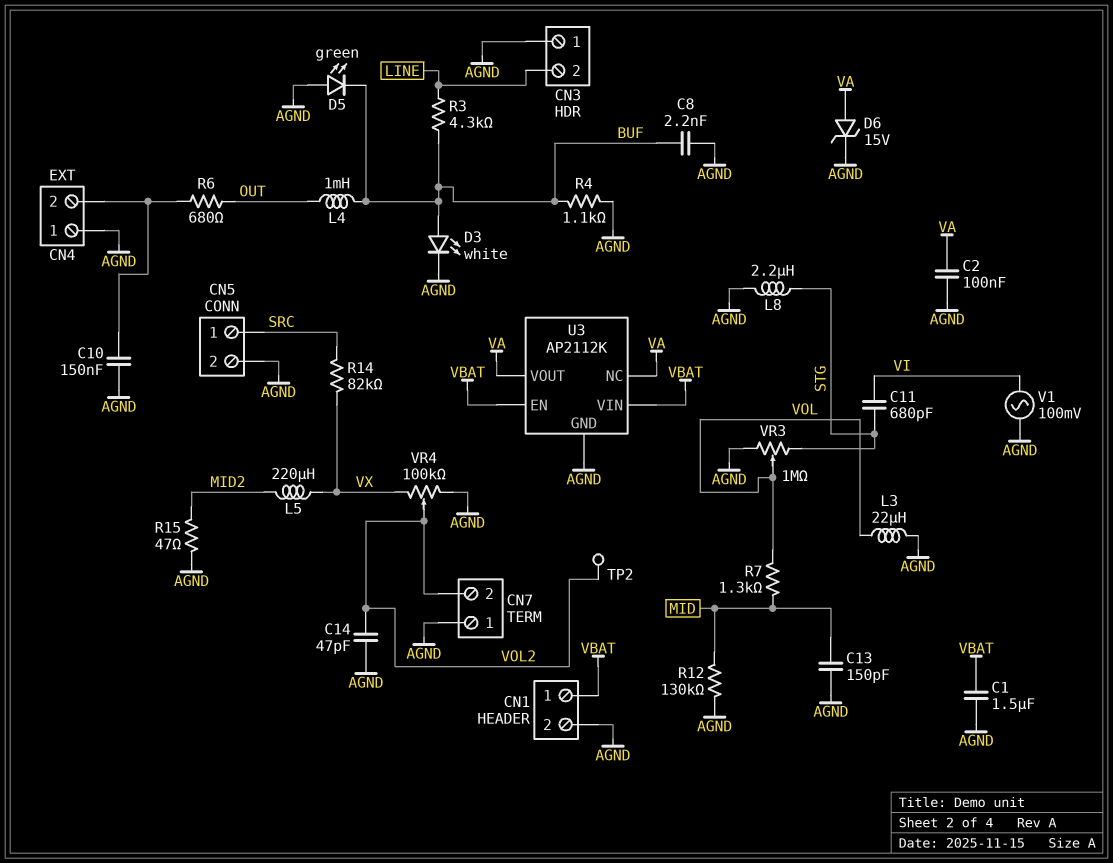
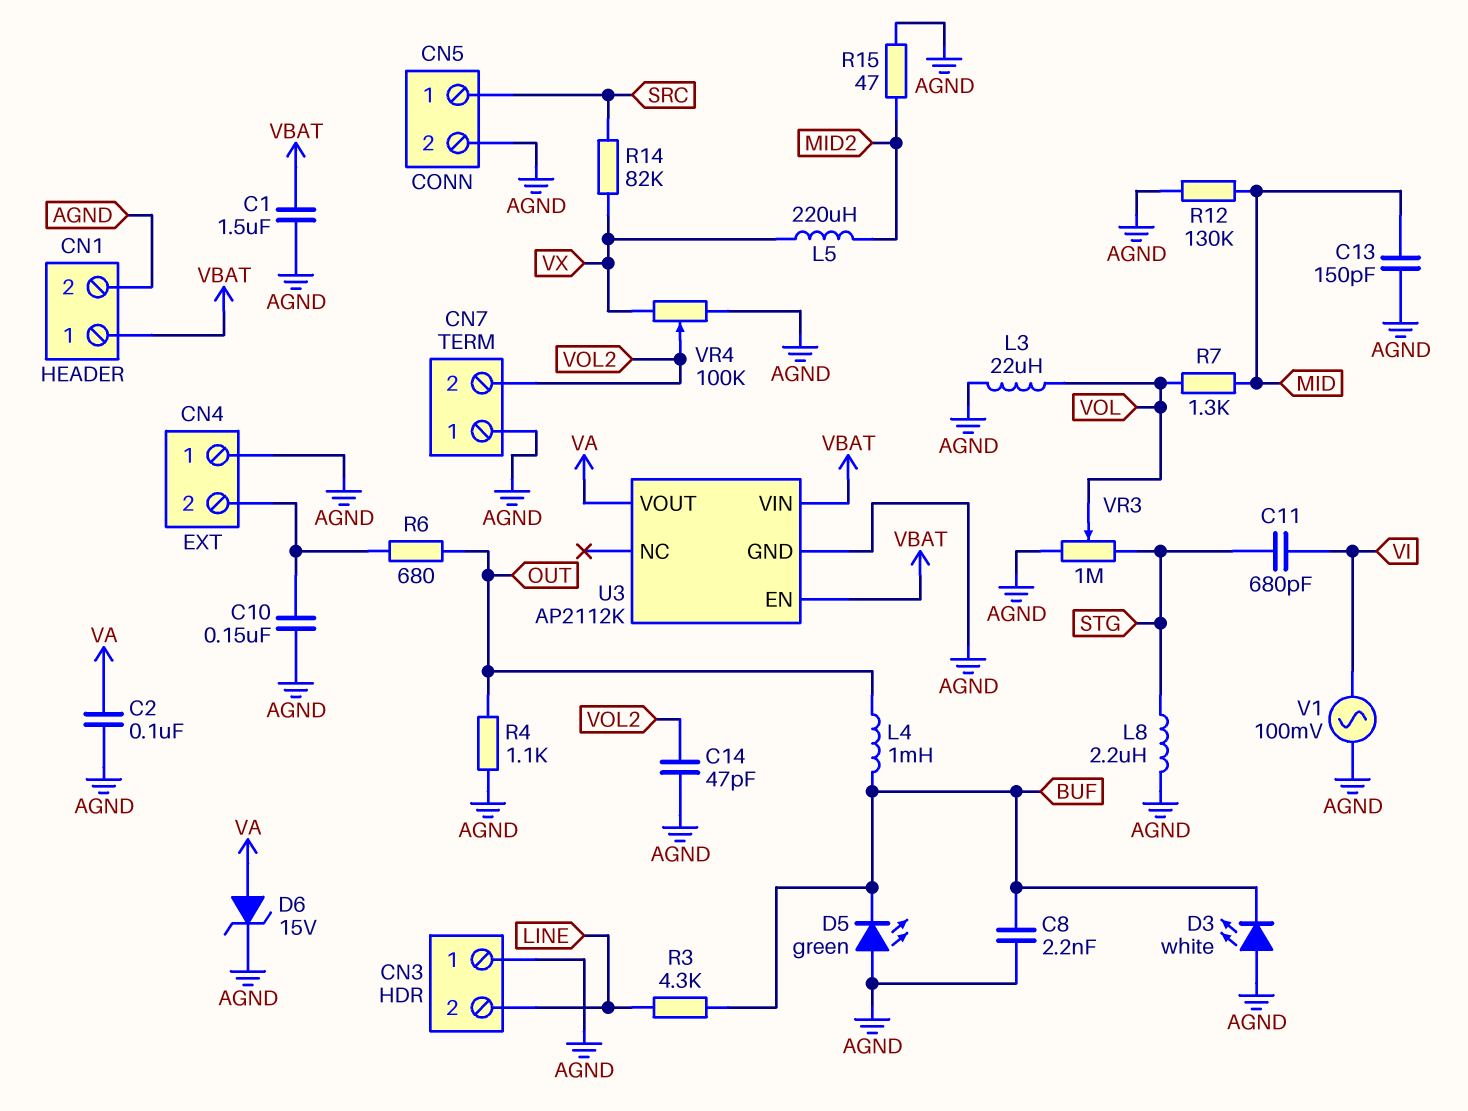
D3: LED white (A BUF, K AGND) -> LED white (A AGND, K BUF)
R4: 1.1k (AGND, BUF) -> 1.1k (AGND, OUT)
TP2: test point (VOL2) -> none
U3 pin NC: VA -> none

